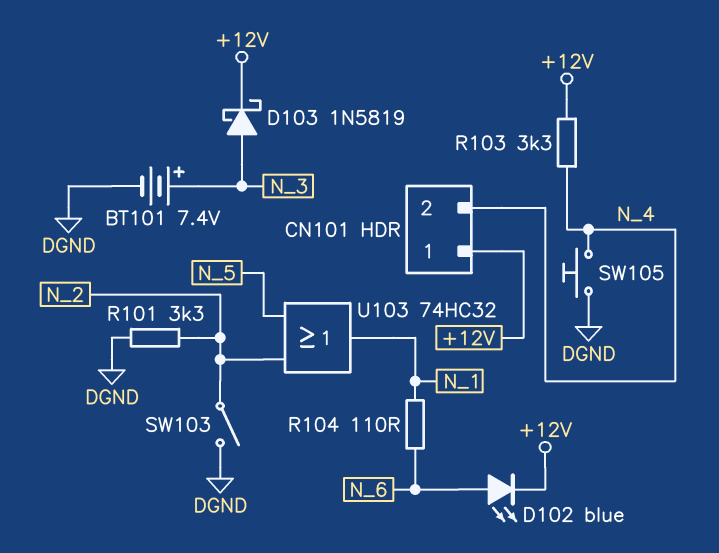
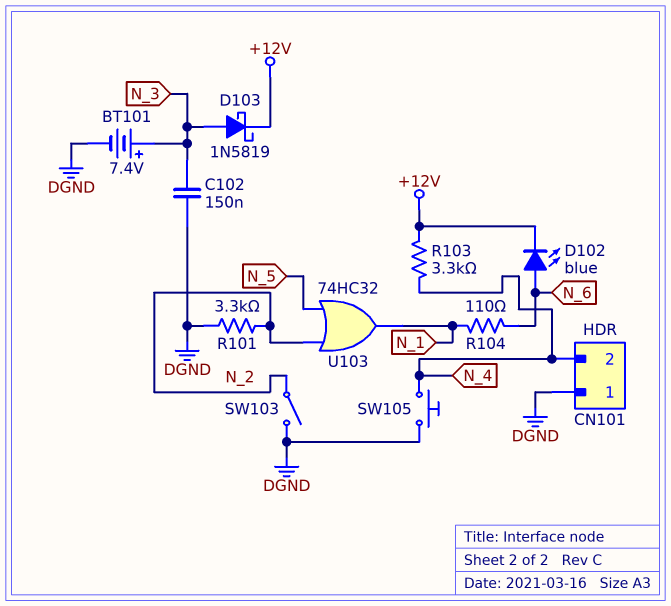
C102: none -> 150nF (DGND, N_3)
CN101 pin 1: +12V -> DGND

